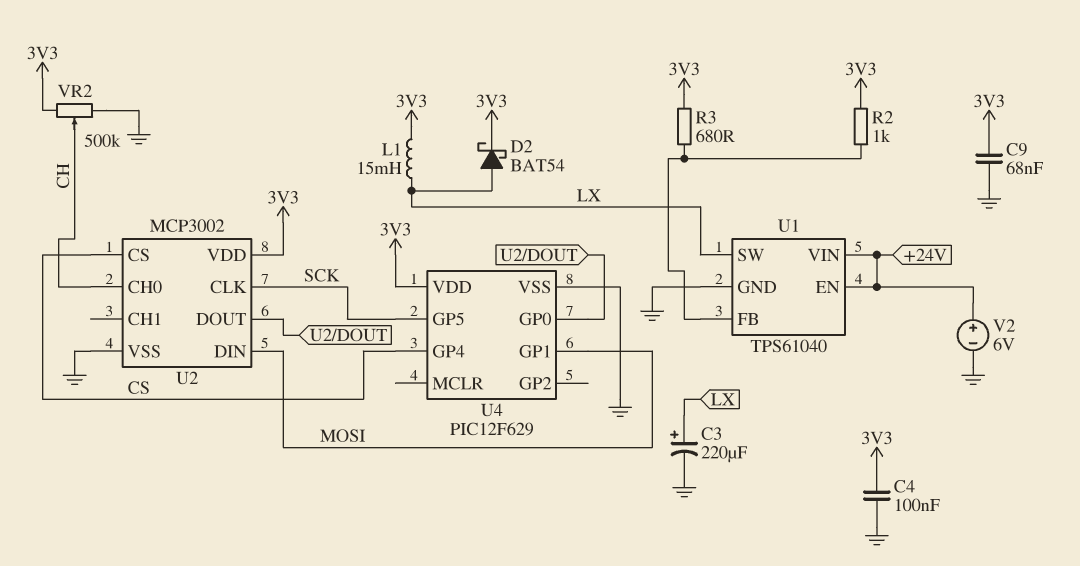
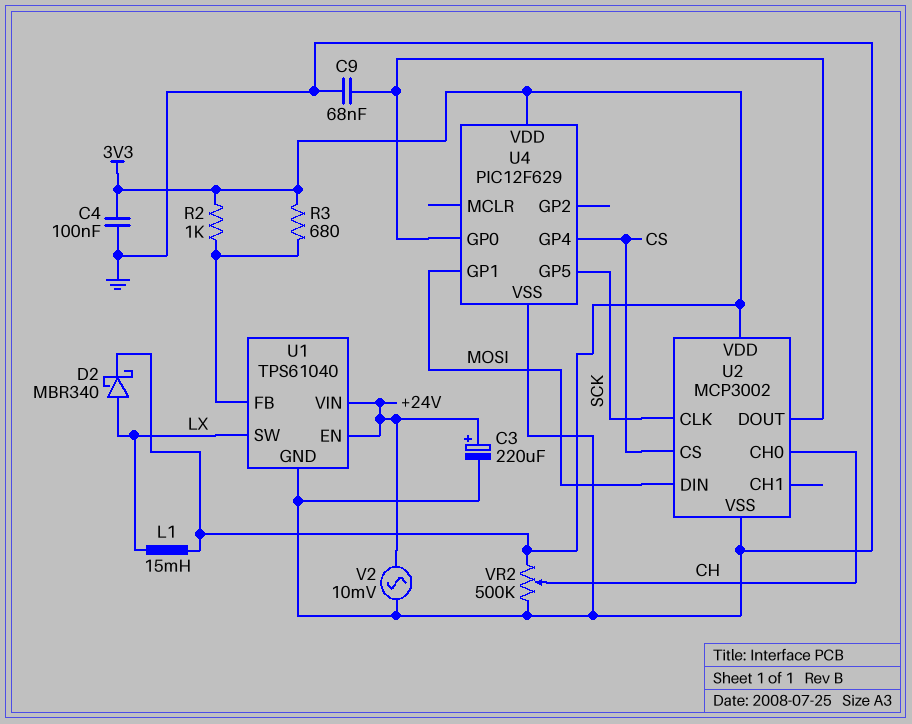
C3: 220uF (plus LX, minus GND) -> 220uF (plus +24V, minus GND)
C9: 68nF (3V3, GND) -> 68nF (GND, U2/DOUT)
D2: schottky BAT54 (A LX, K 3V3) -> schottky MBR340 (A LX, K 3V3)
V2: 6V (plus +24V, minus GND) -> AC 10mV (+24V, GND)

